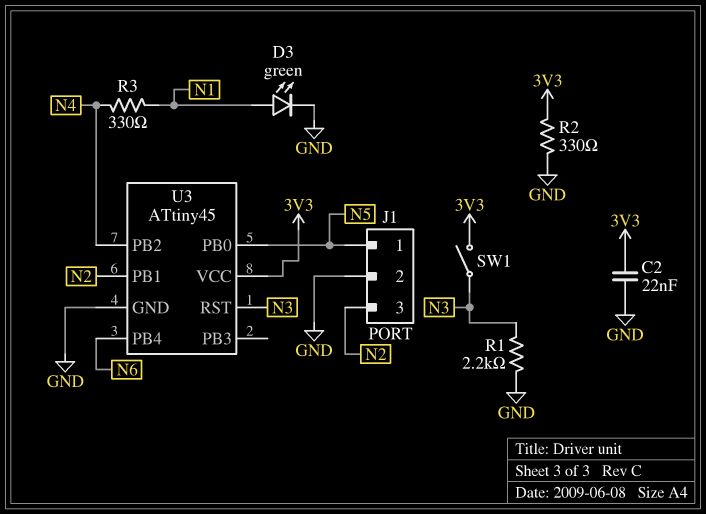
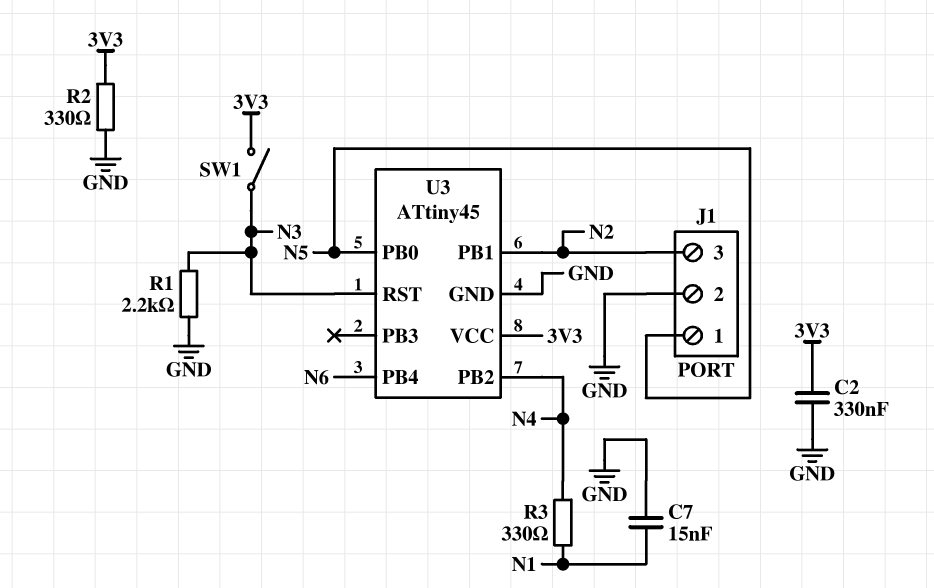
C2: 22nF (3V3, GND) -> 330nF (3V3, GND)
C7: none -> 15nF (GND, N1)
D3: LED green (A N1, K GND) -> none

